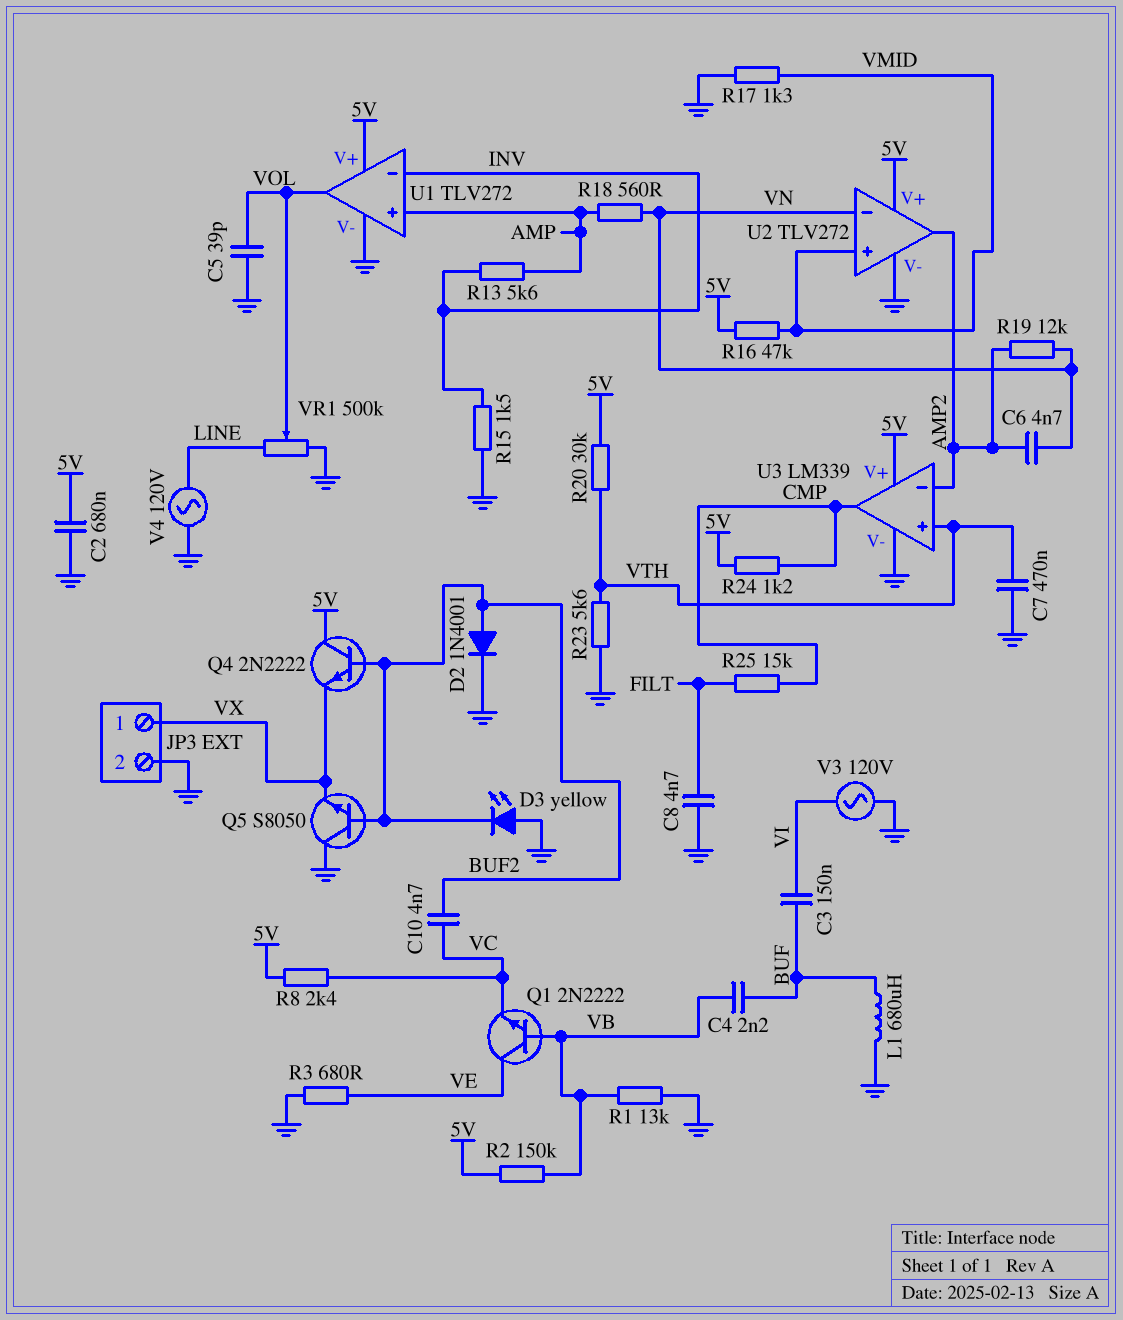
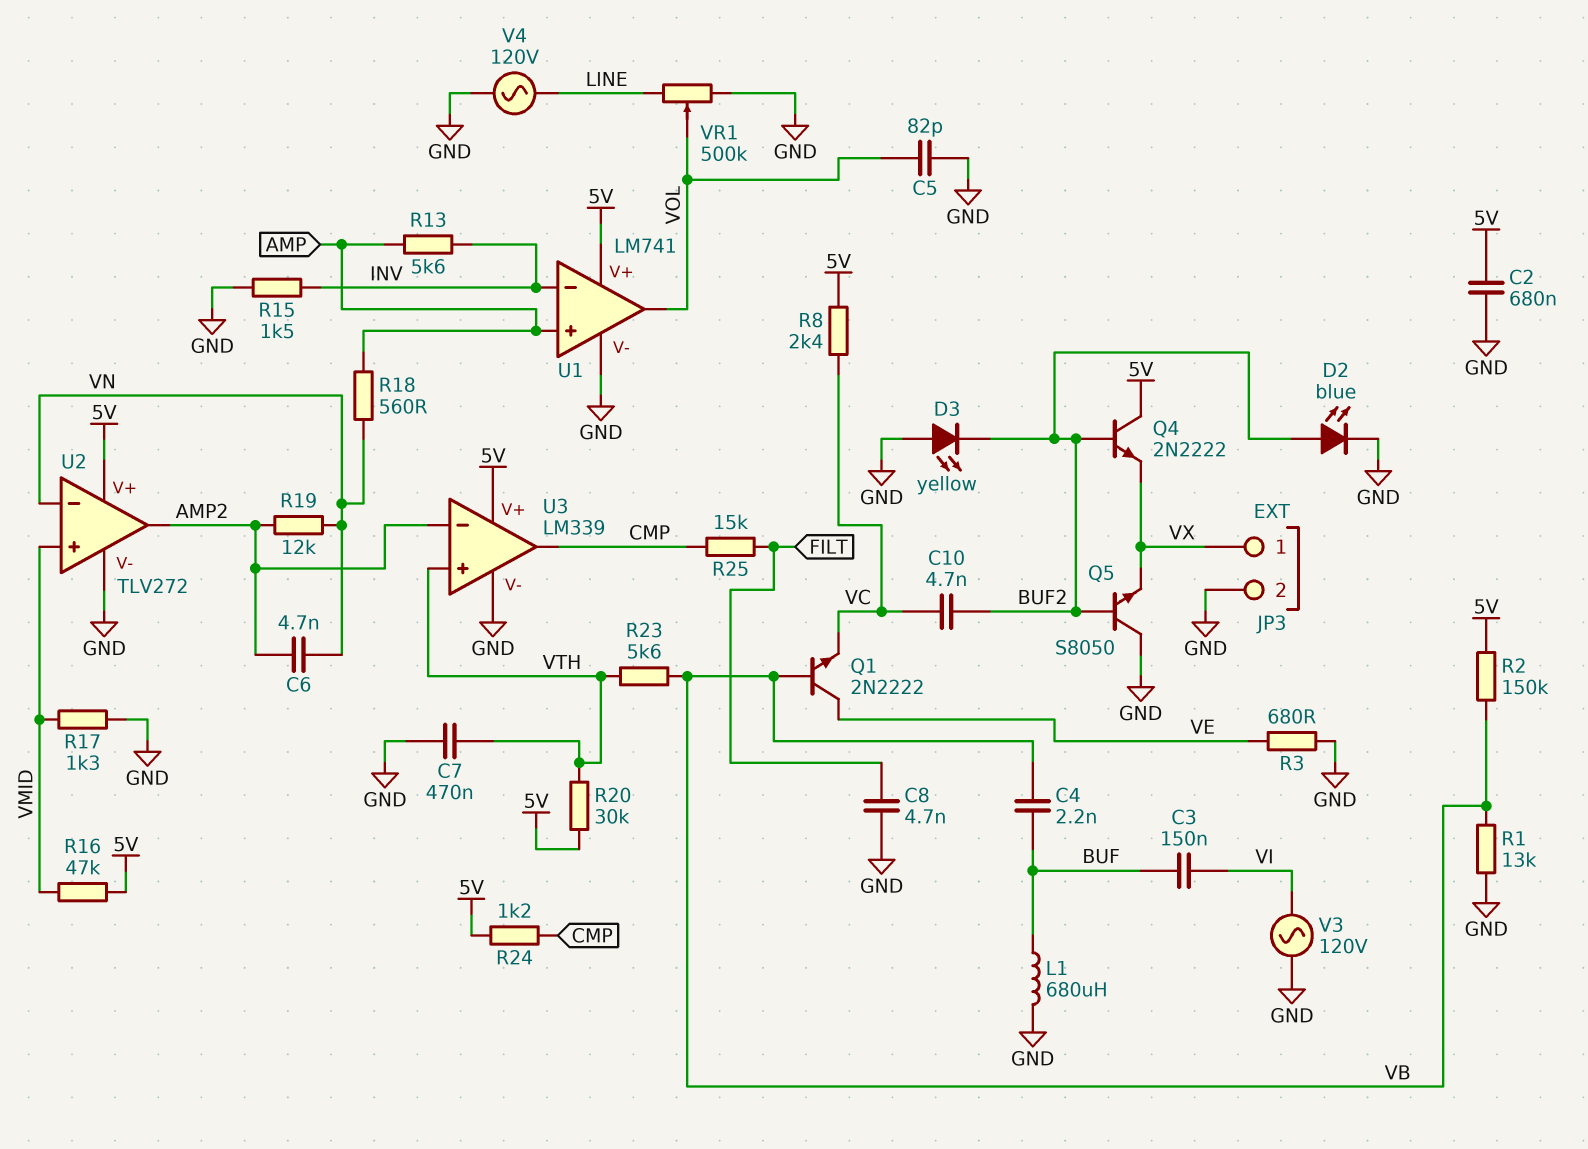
C5: 39pF (GND, VOL) -> 82pF (GND, VOL)
D2: diode 1N4001 (A BUF2, K GND) -> LED blue (A BUF2, K GND)
R23: 5.6k (GND, VTH) -> 5.6k (VB, VTH)
U1: TLV272 -> LM741

